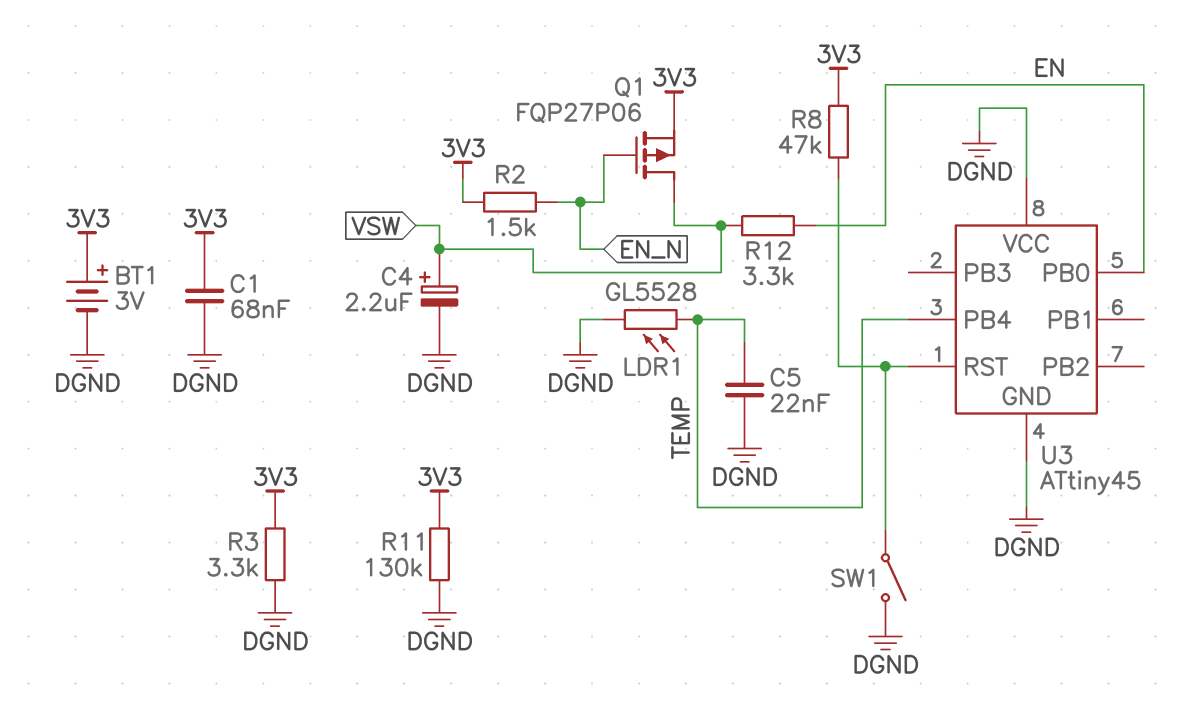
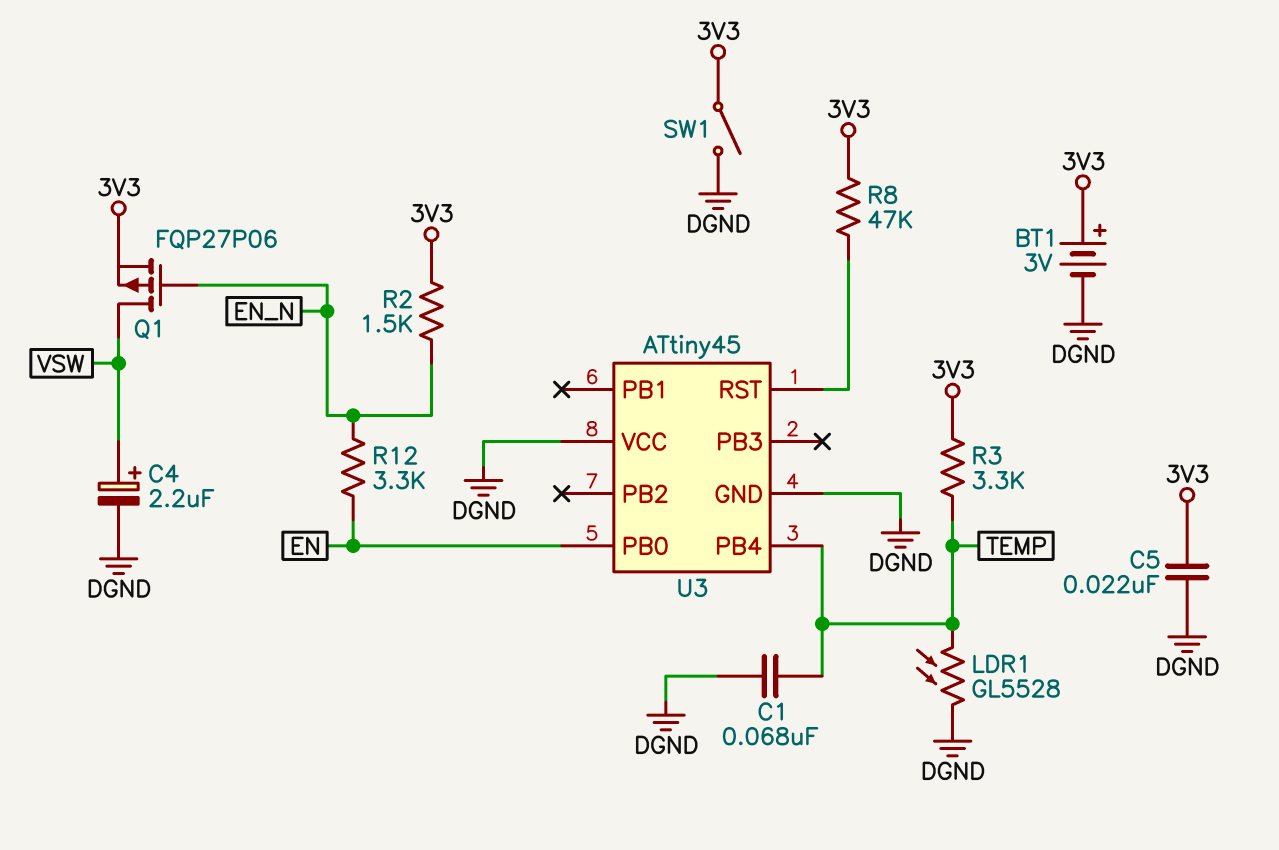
C1: 68nF (3V3, DGND) -> 68nF (DGND, TEMP)
C5: 22nF (DGND, TEMP) -> 22nF (3V3, DGND)
R3: 3.3k (3V3, DGND) -> 3.3k (3V3, TEMP)
R11: 130k (3V3, DGND) -> none
R12: 3.3k (EN, VSW) -> 3.3k (EN, EN_N)
SW1: switch (DGND, U3/RST) -> switch (3V3, DGND)

